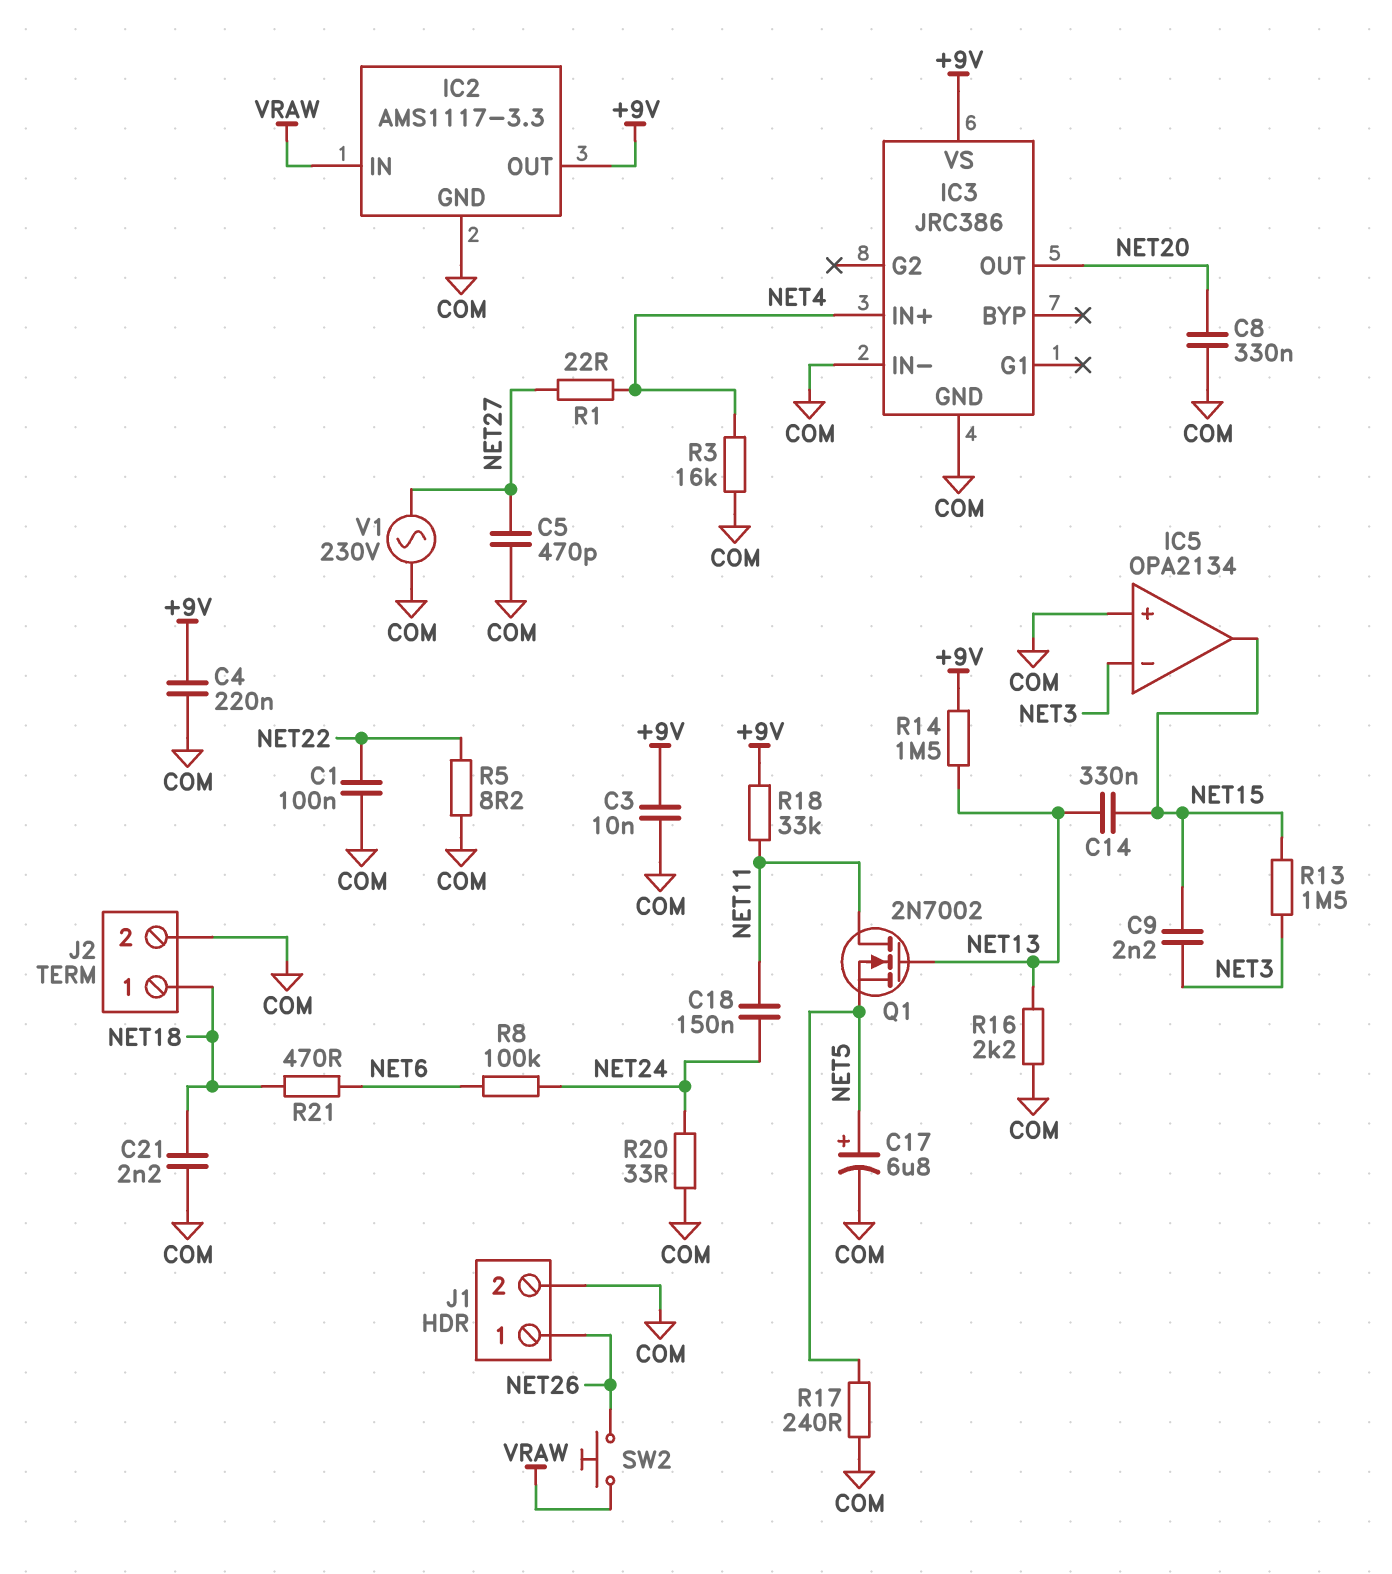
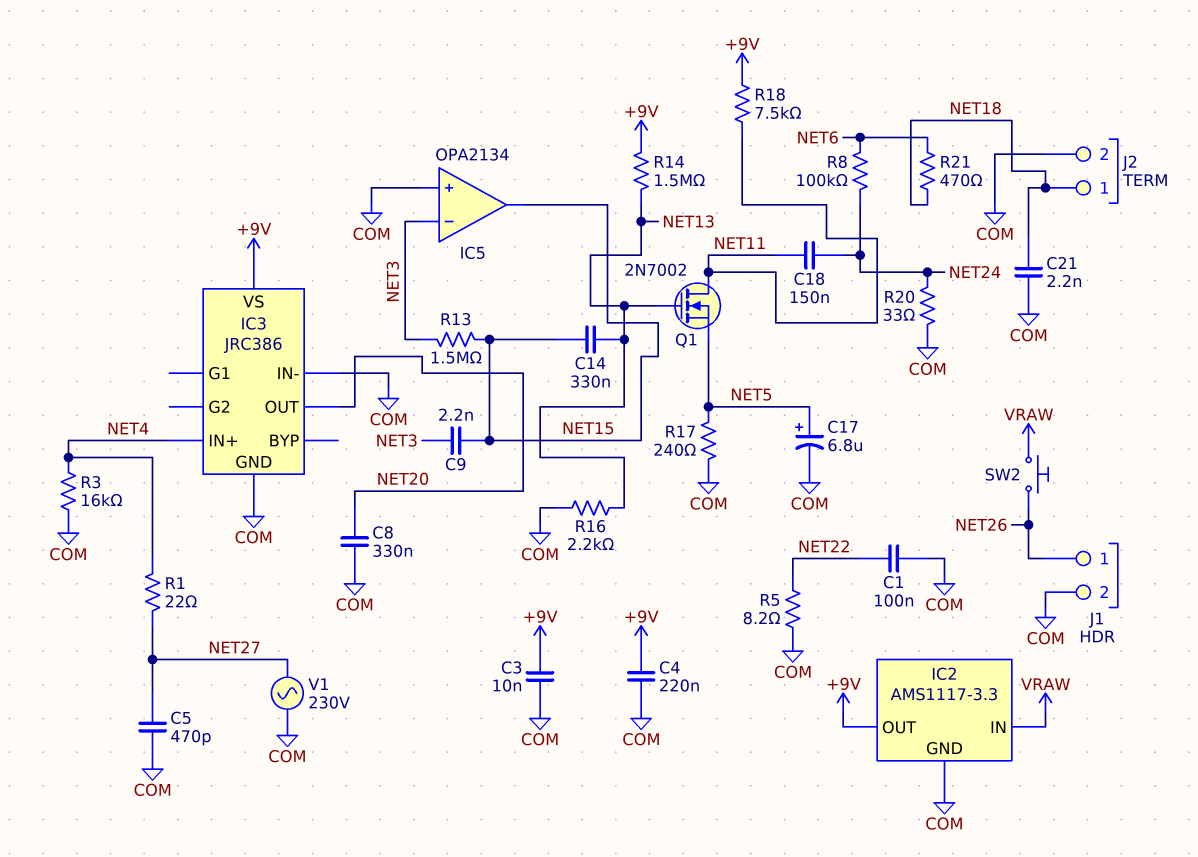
R18: 33k (+9V, NET11) -> 7.5k (+9V, NET11)

